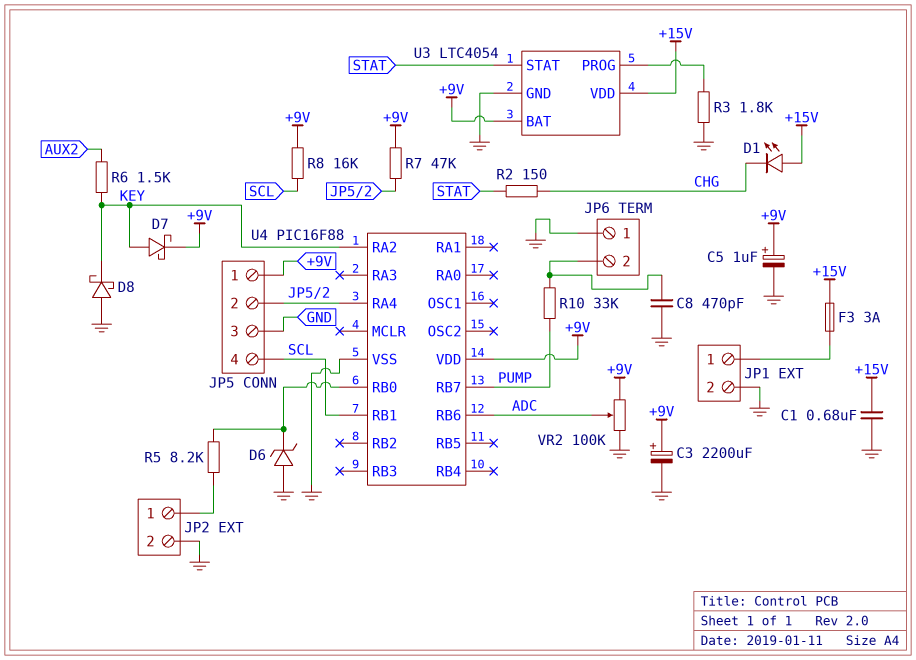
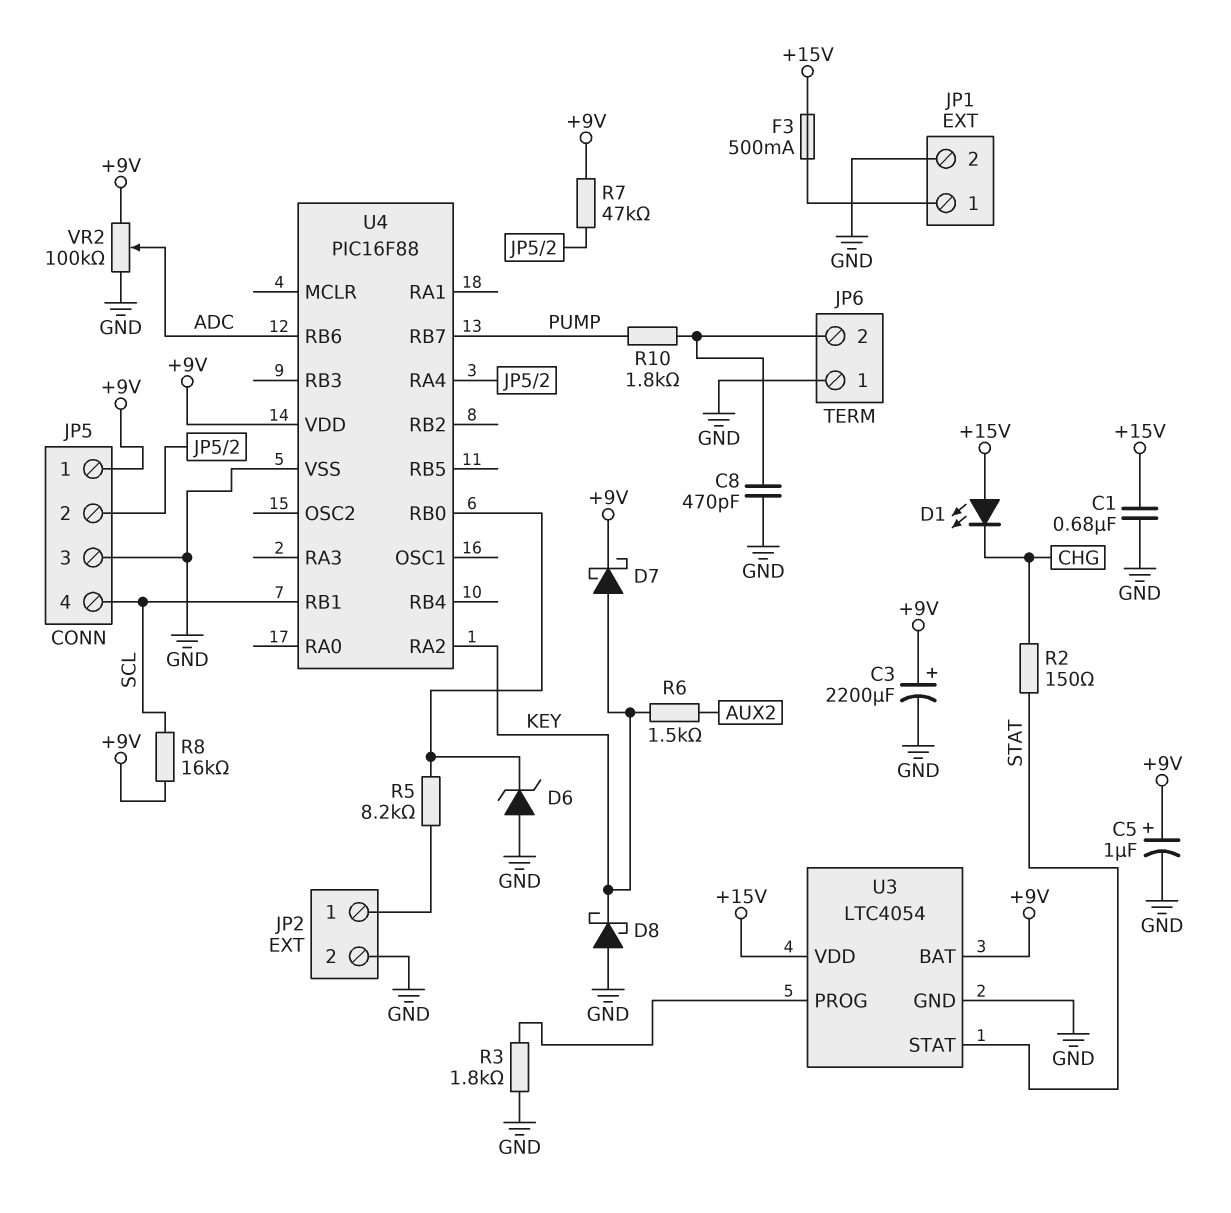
F3: 3A (+15V, JP1/1) -> 500mA (+15V, JP1/1)
R10: 33k (JP6/2, PUMP) -> 1.8k (JP6/2, PUMP)

